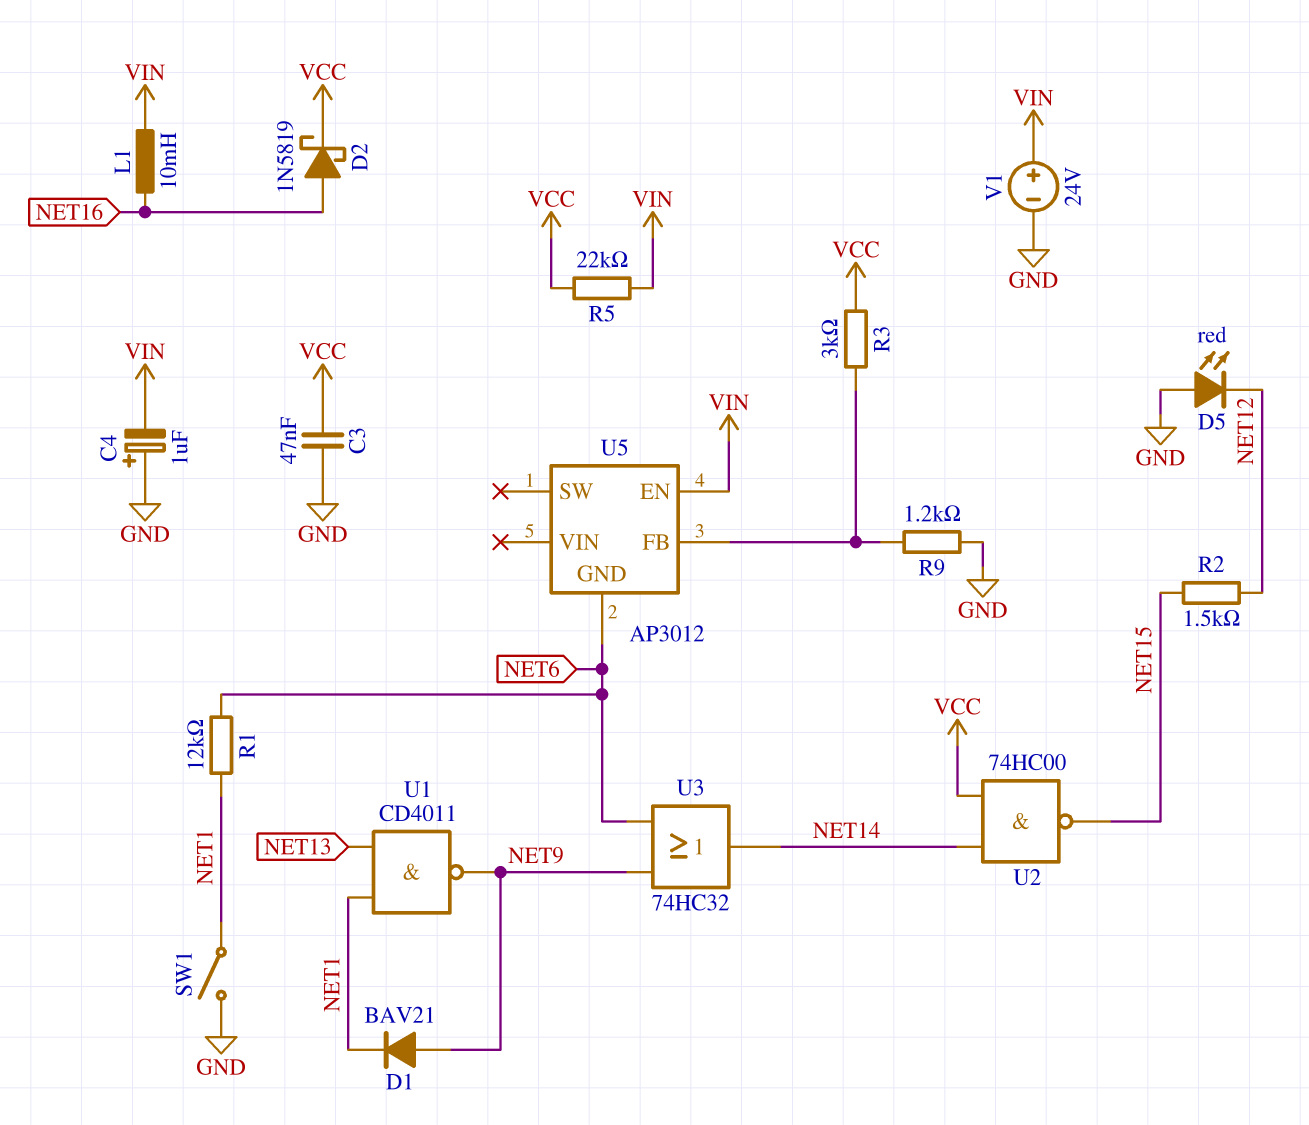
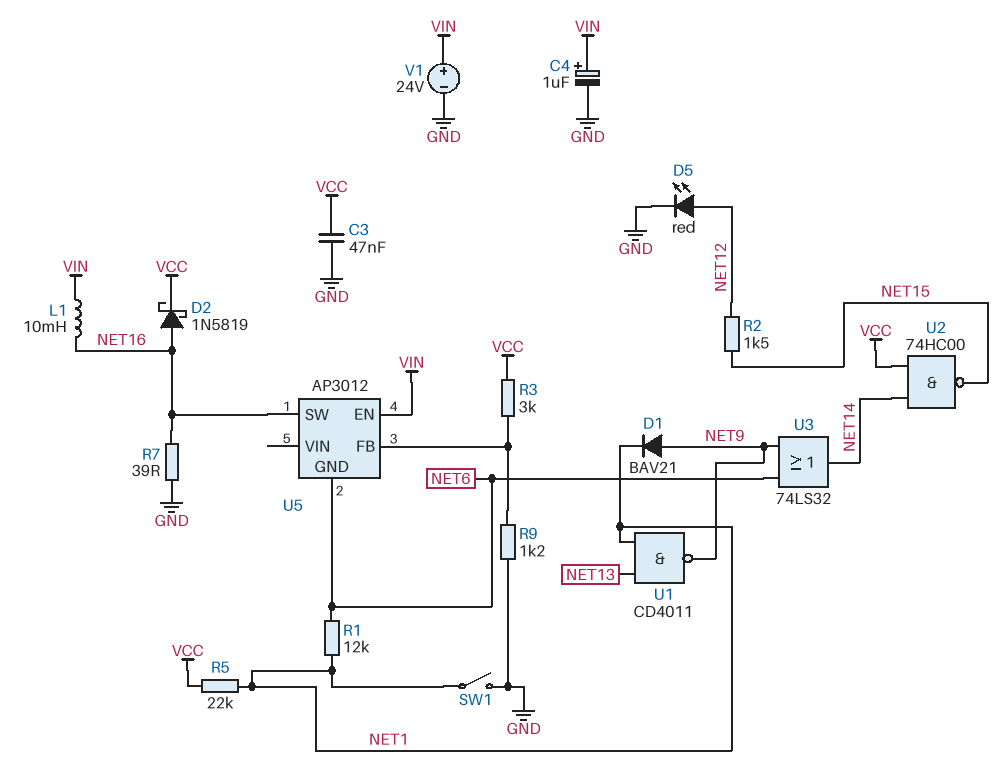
C4: 1uF (plus GND, minus VIN) -> 1uF (plus VIN, minus GND)
D5: LED red (A GND, K NET12) -> LED red (A NET12, K GND)
R5: 22k (VCC, VIN) -> 22k (NET1, VCC)
R7: none -> 39 (GND, NET16)
U3: OR 74HC32 (in NET6, in NET9, out NET14) -> OR 74LS32 (in NET6, in NET9, out NET14)
U5 pin SW: none -> NET16

